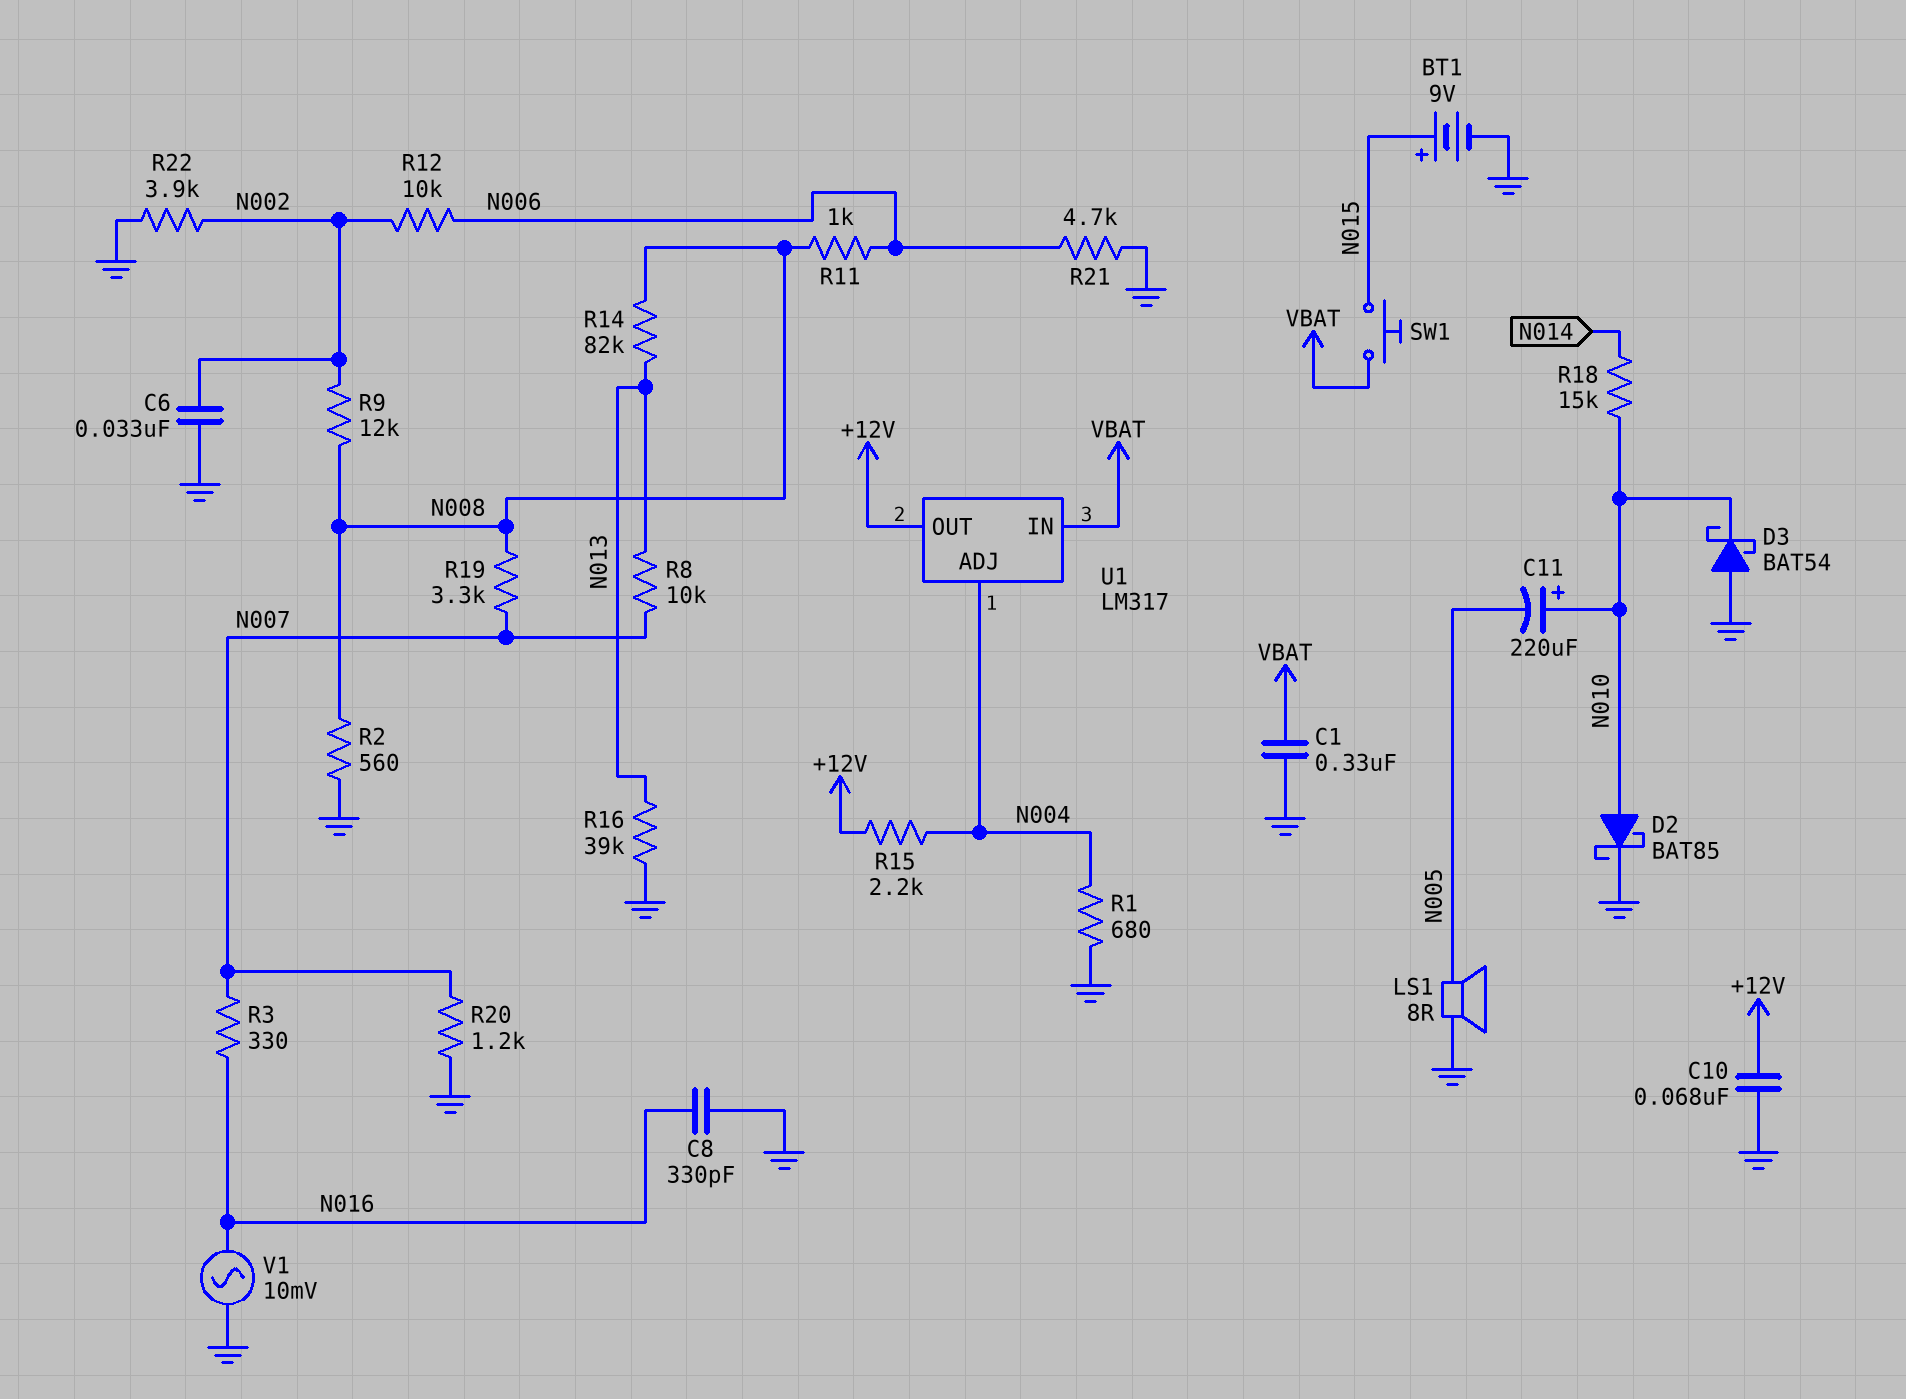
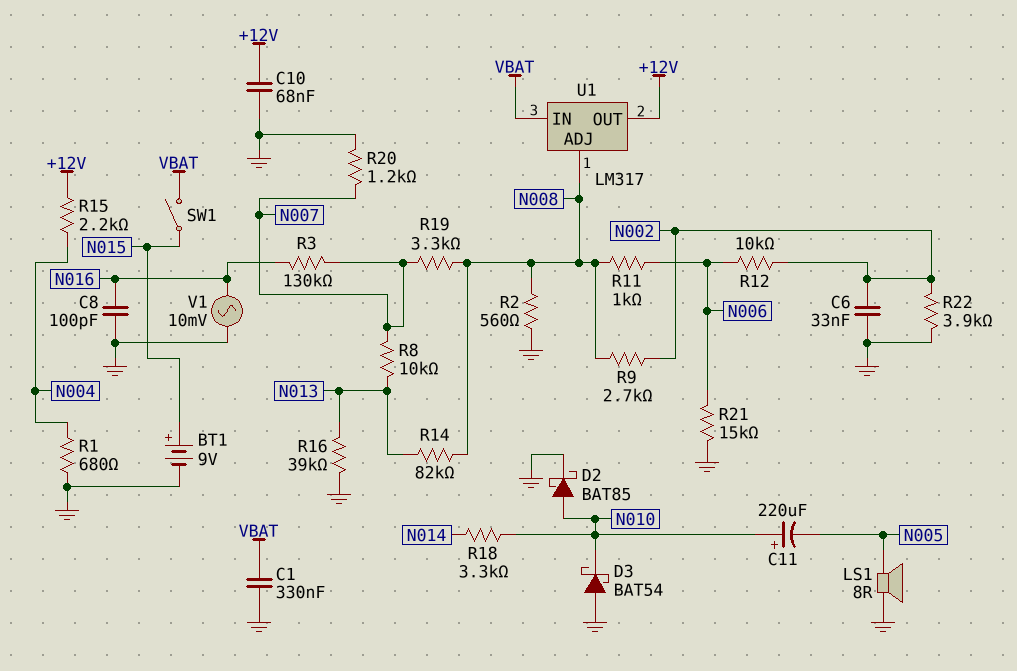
C8: 330pF (GND, N016) -> 100pF (GND, N016)
R3: 330 (N007, N016) -> 130k (N007, N016)
R9: 12k (N002, N008) -> 2.7k (N002, N008)
R18: 15k (N010, N014) -> 3.3k (N010, N014)
R21: 4.7k (GND, N006) -> 15k (GND, N006)
SW1: button (N015, VBAT) -> switch (N015, VBAT)
U1 pin ADJ: N004 -> N008

